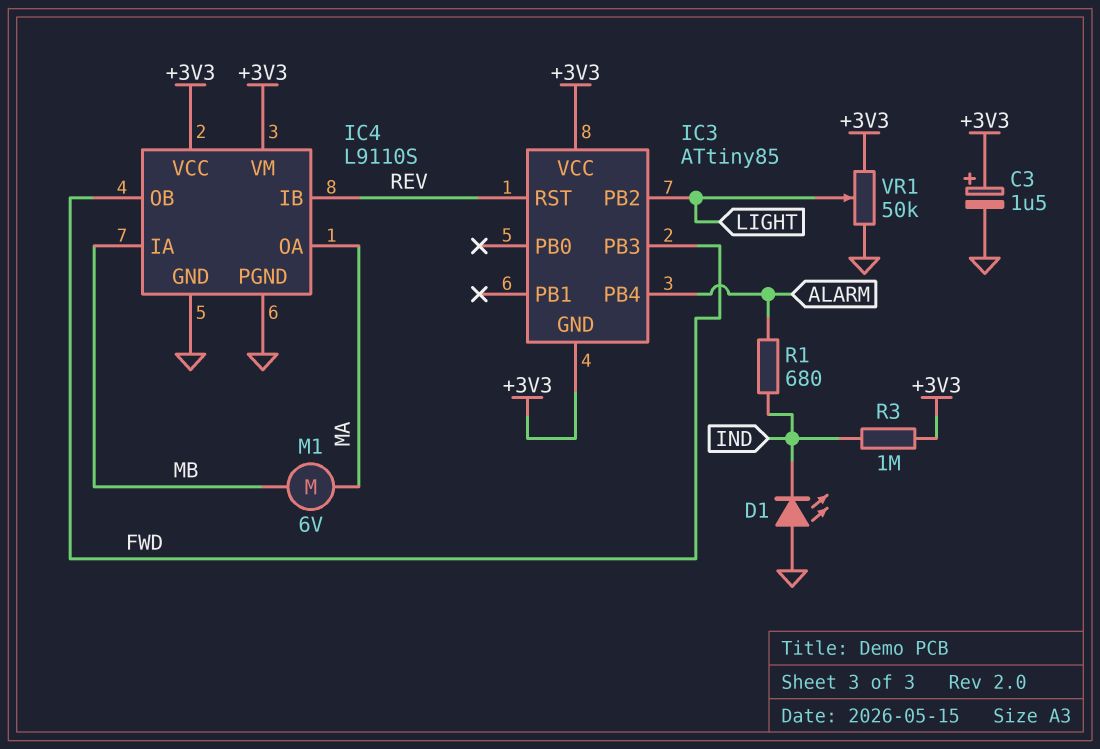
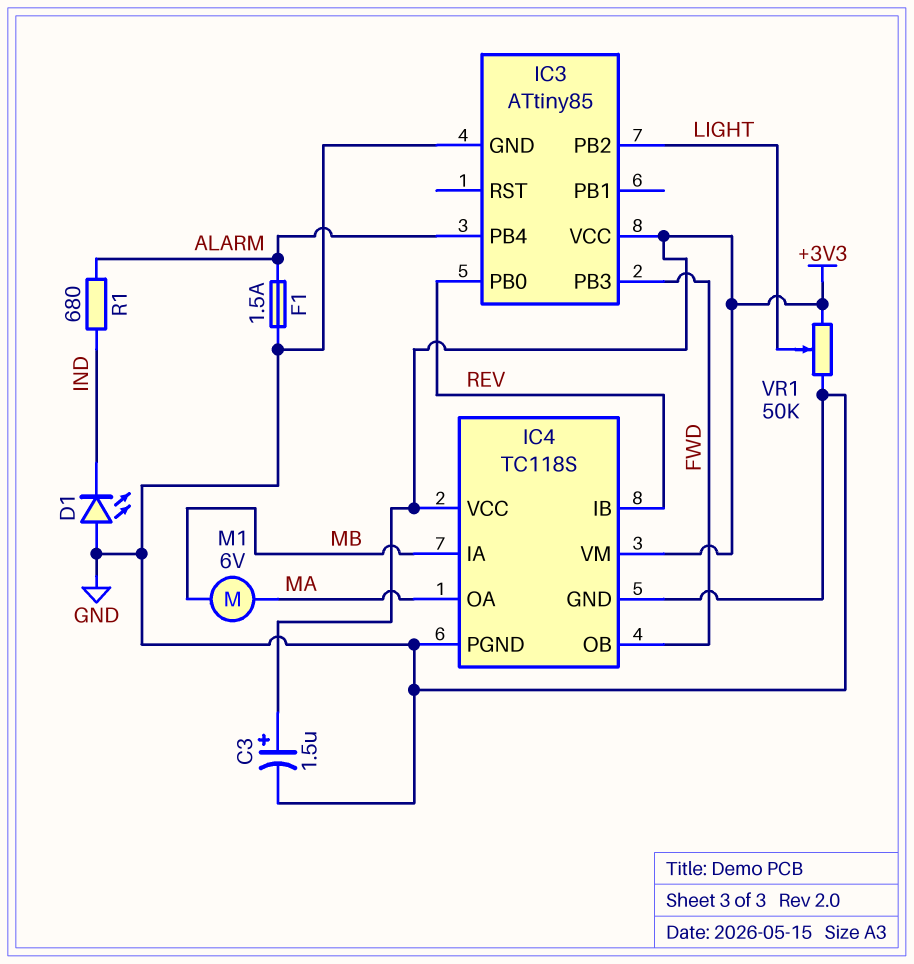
F1: none -> 1.5A (ALARM, GND)
IC3 pin GND: +3V3 -> GND
IC3 pin PB0: none -> REV
IC3 pin RST: REV -> none
IC4: L9110S -> TC118S
R3: 1M (+3V3, IND) -> none

